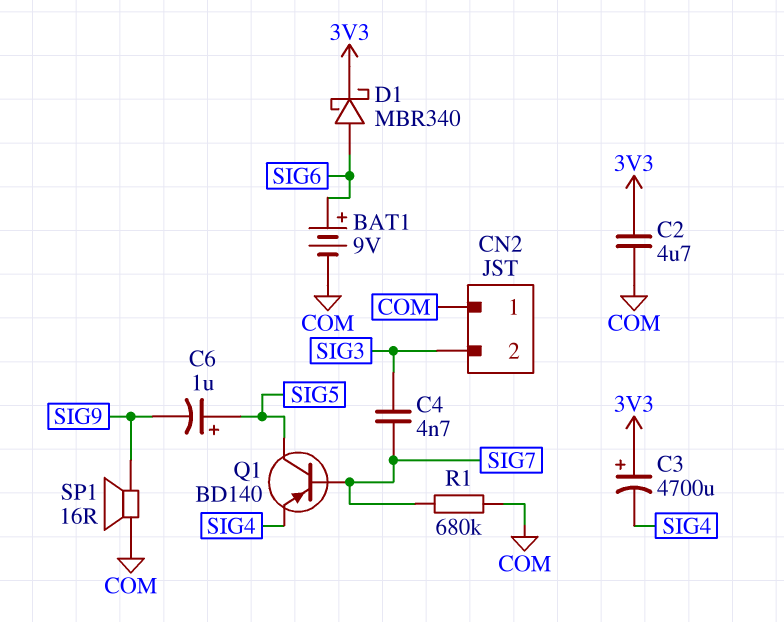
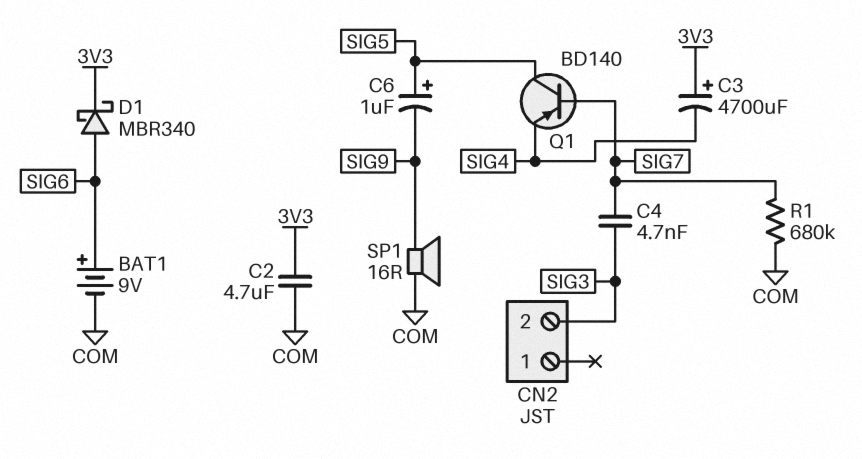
CN2 pin 1: COM -> none

